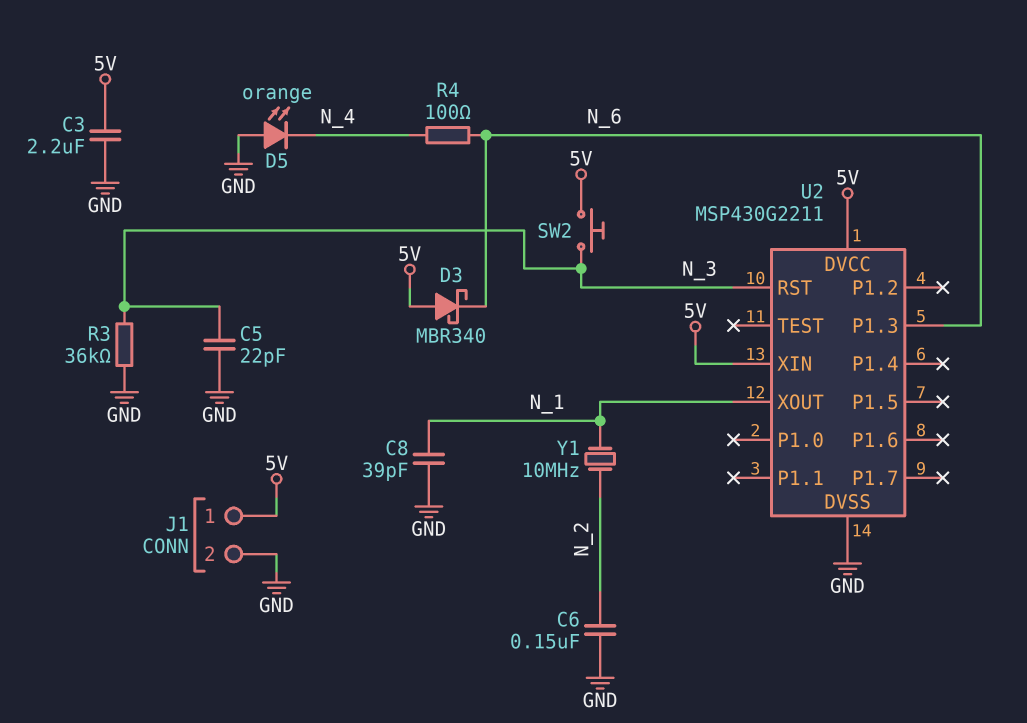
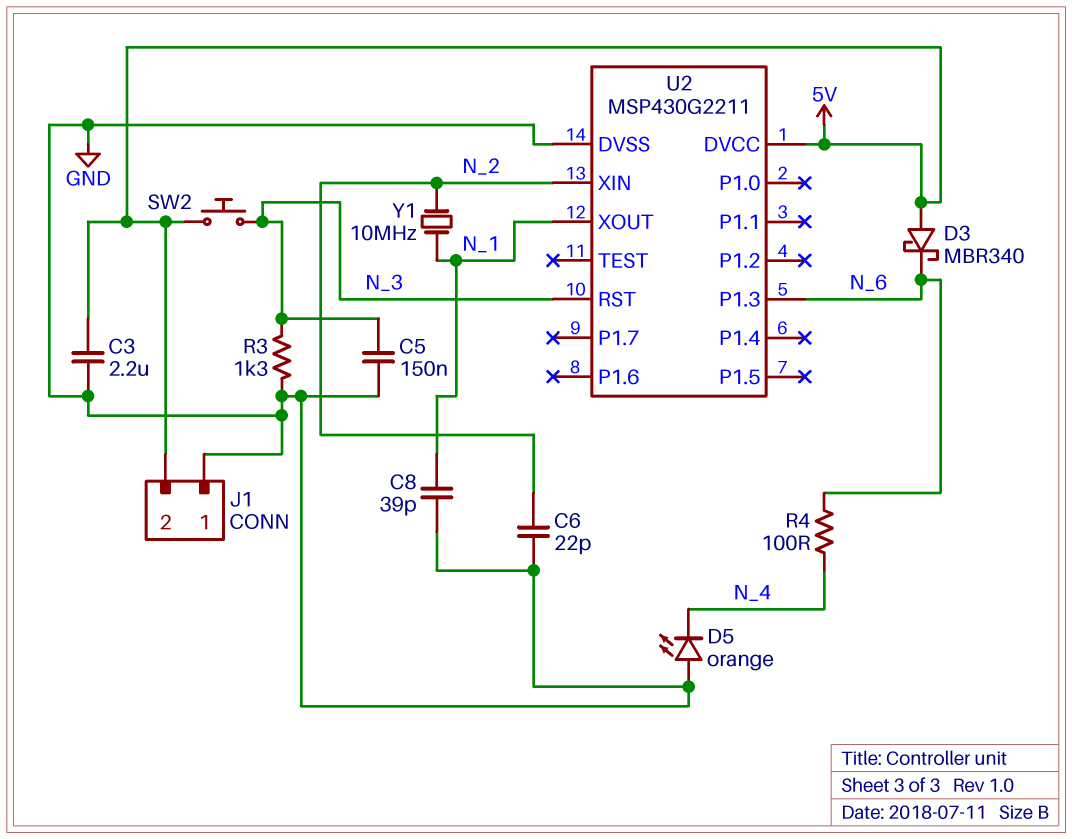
C5: 22pF (GND, N_3) -> 150nF (GND, N_3)
C6: 150nF (GND, N_2) -> 22pF (GND, N_2)
J1 pin 1: 5V -> GND
J1 pin 2: GND -> 5V
R3: 36k (GND, N_3) -> 1.3k (GND, N_3)
U2 pin XIN: 5V -> N_2

